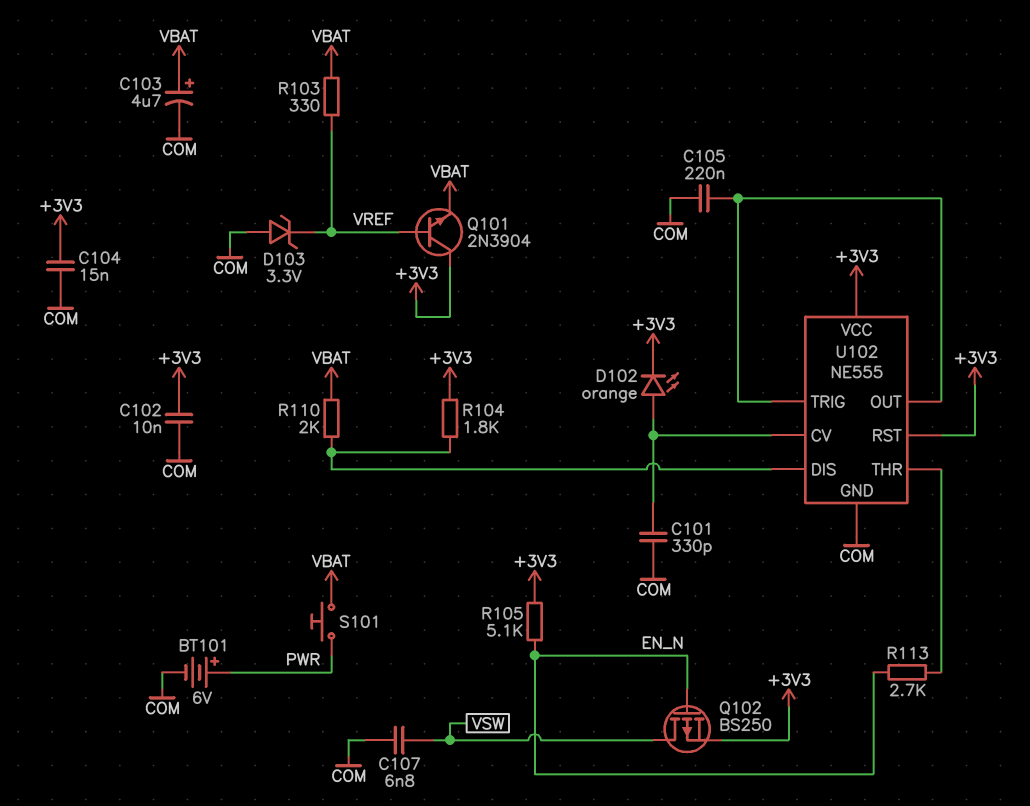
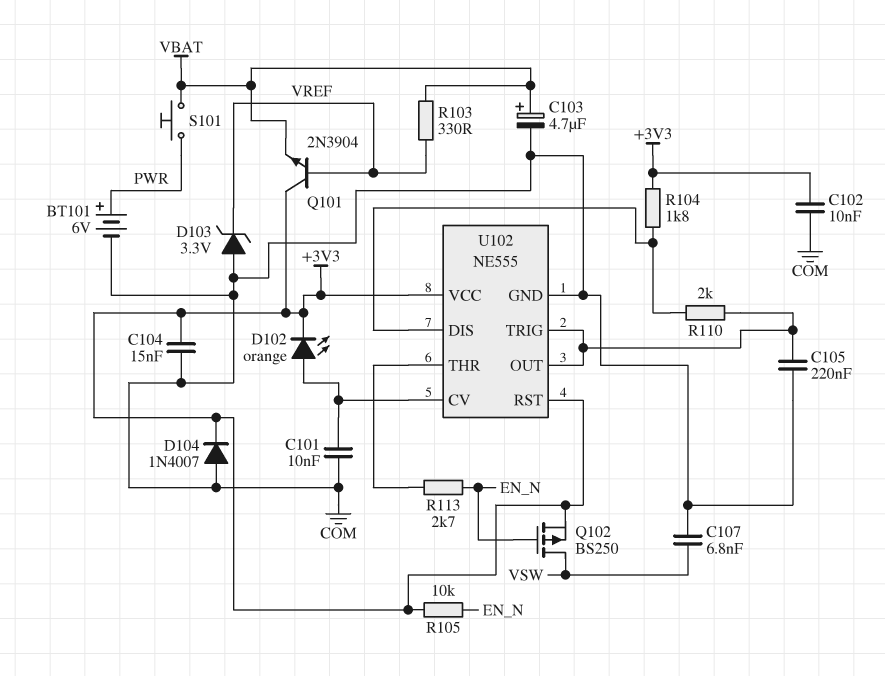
C101: 330pF (COM, U102/CV) -> 10nF (COM, U102/CV)
D104: none -> diode 1N4007 (A COM, K +3V3)
R105: 5.1k (+3V3, EN_N) -> 10k (+3V3, EN_N)
R110: 2k (U102/DIS, VBAT) -> 2k (U102/DIS, U102/OUT)

